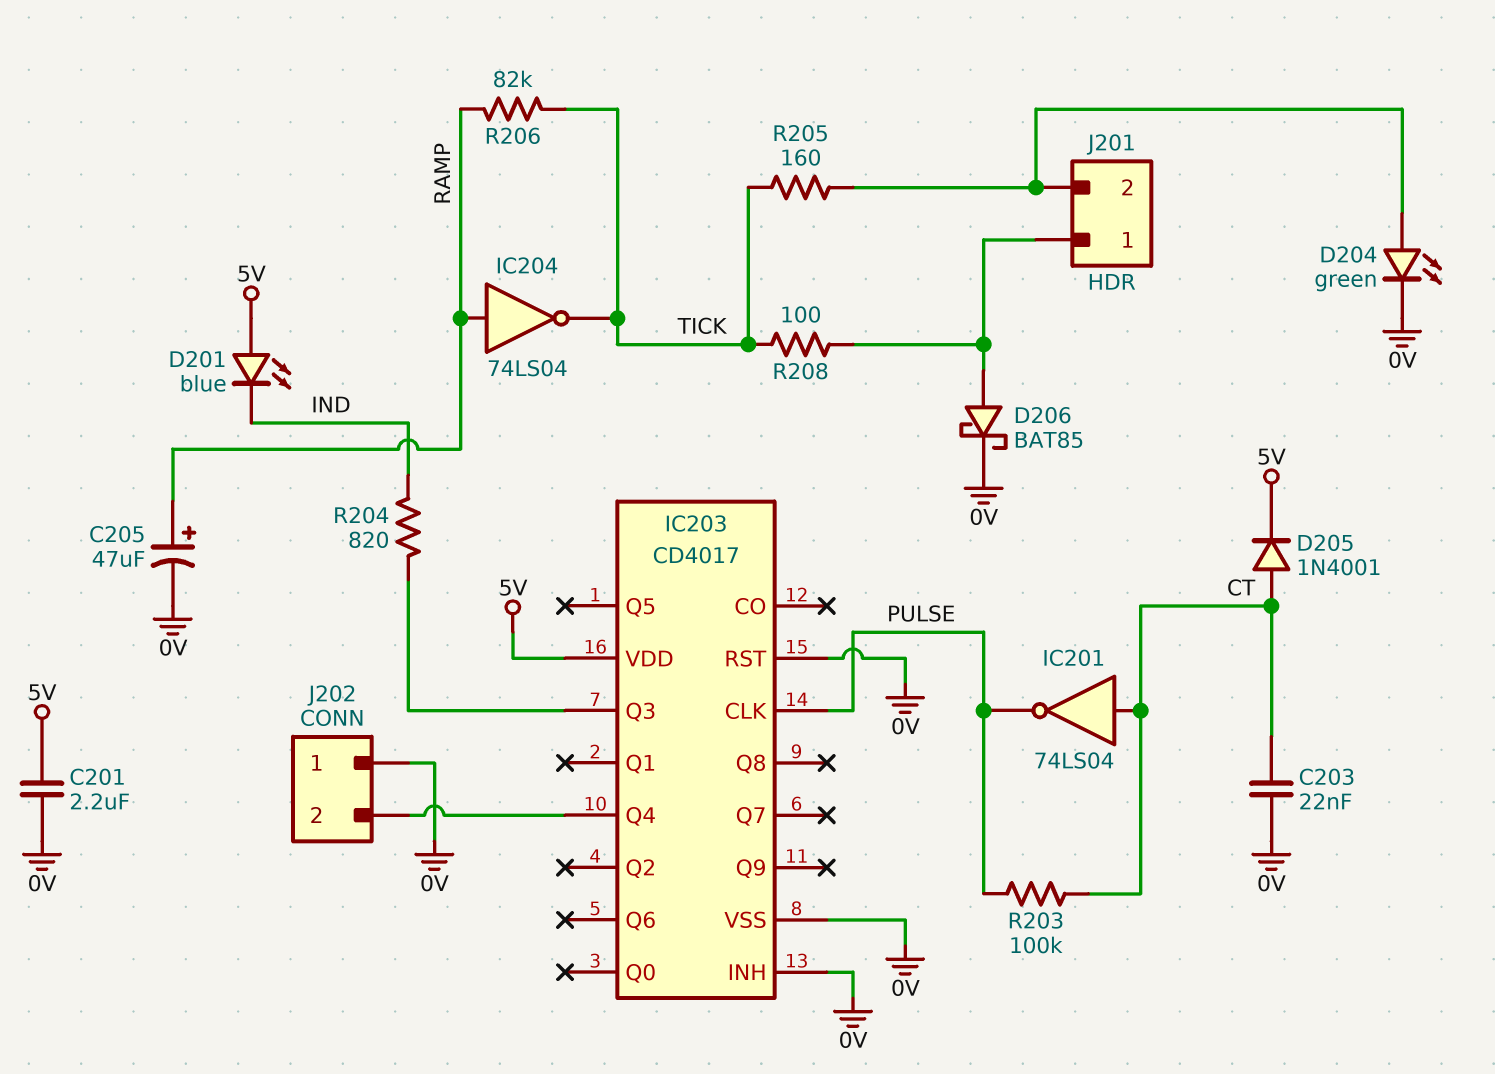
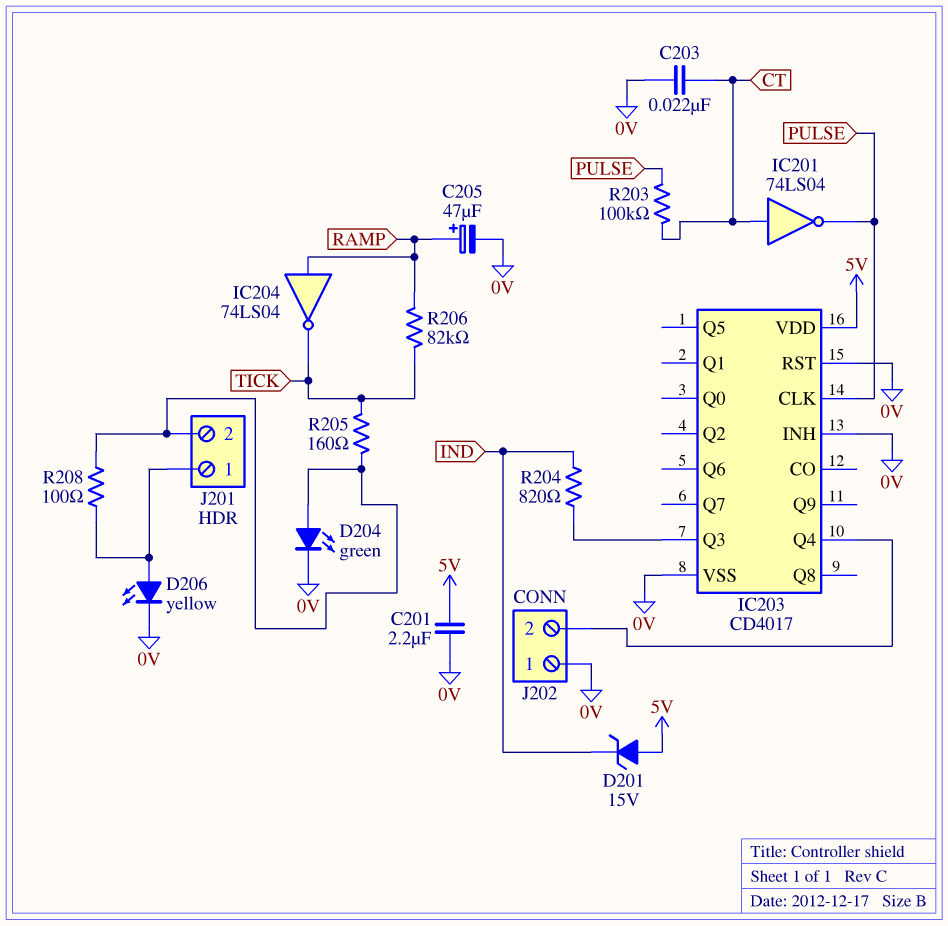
D201: LED blue (A 5V, K IND) -> zener 15V (A 5V, K IND)
D205: diode 1N4001 (A CT, K 5V) -> none
D206: schottky BAT85 (A J201/1, K 0V) -> LED yellow (A J201/1, K 0V)
R208: 100 (J201/1, TICK) -> 100 (J201/1, J201/2)

